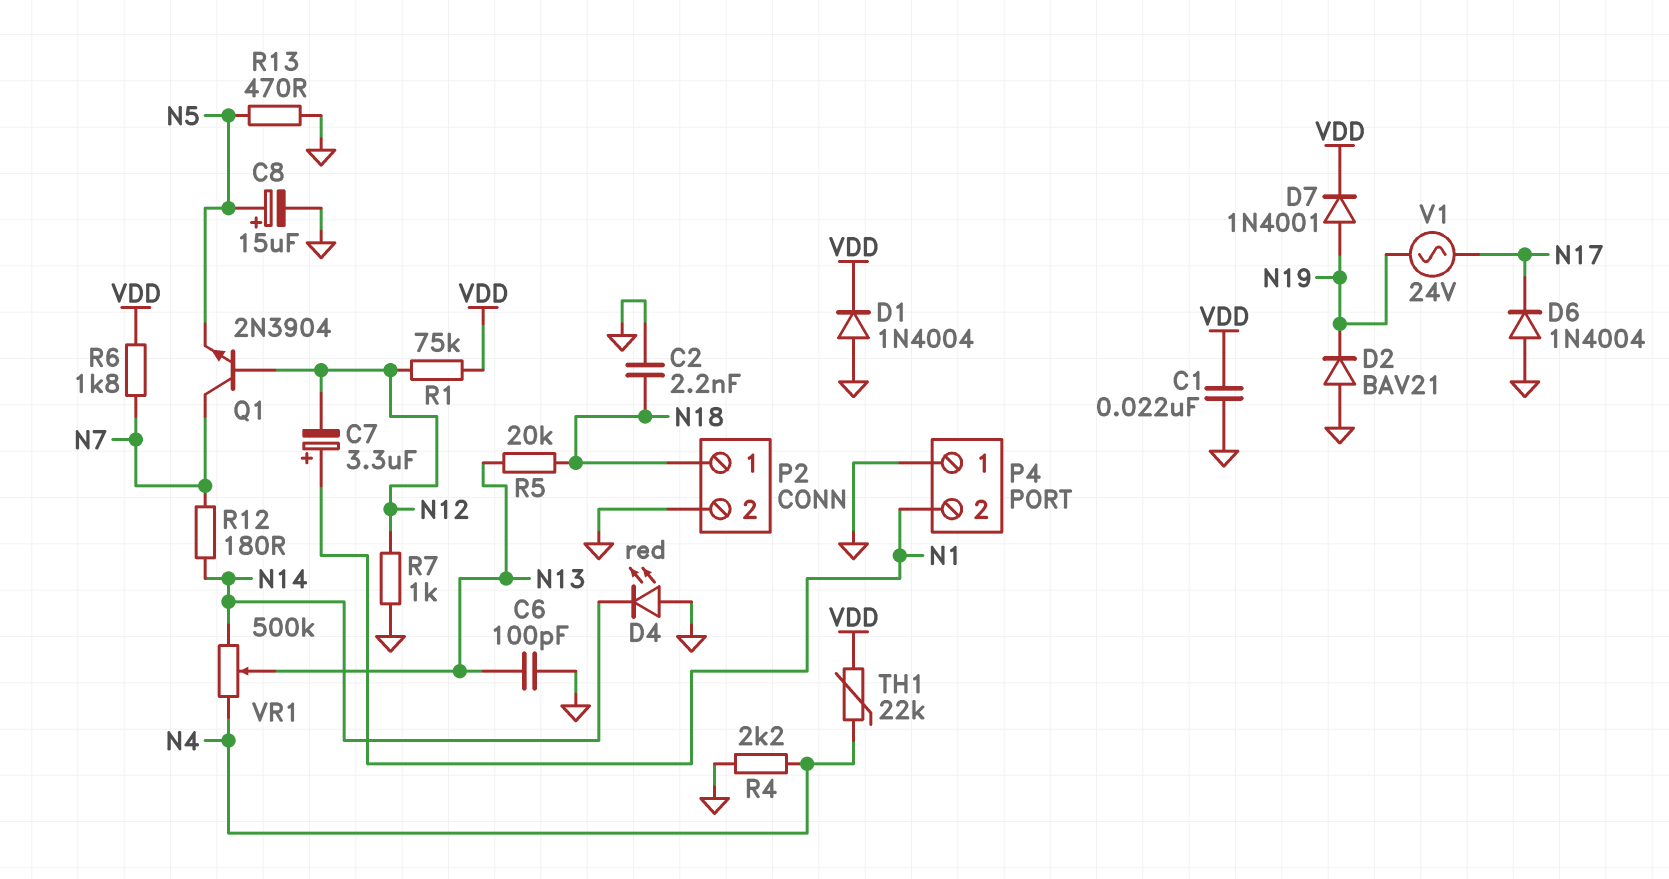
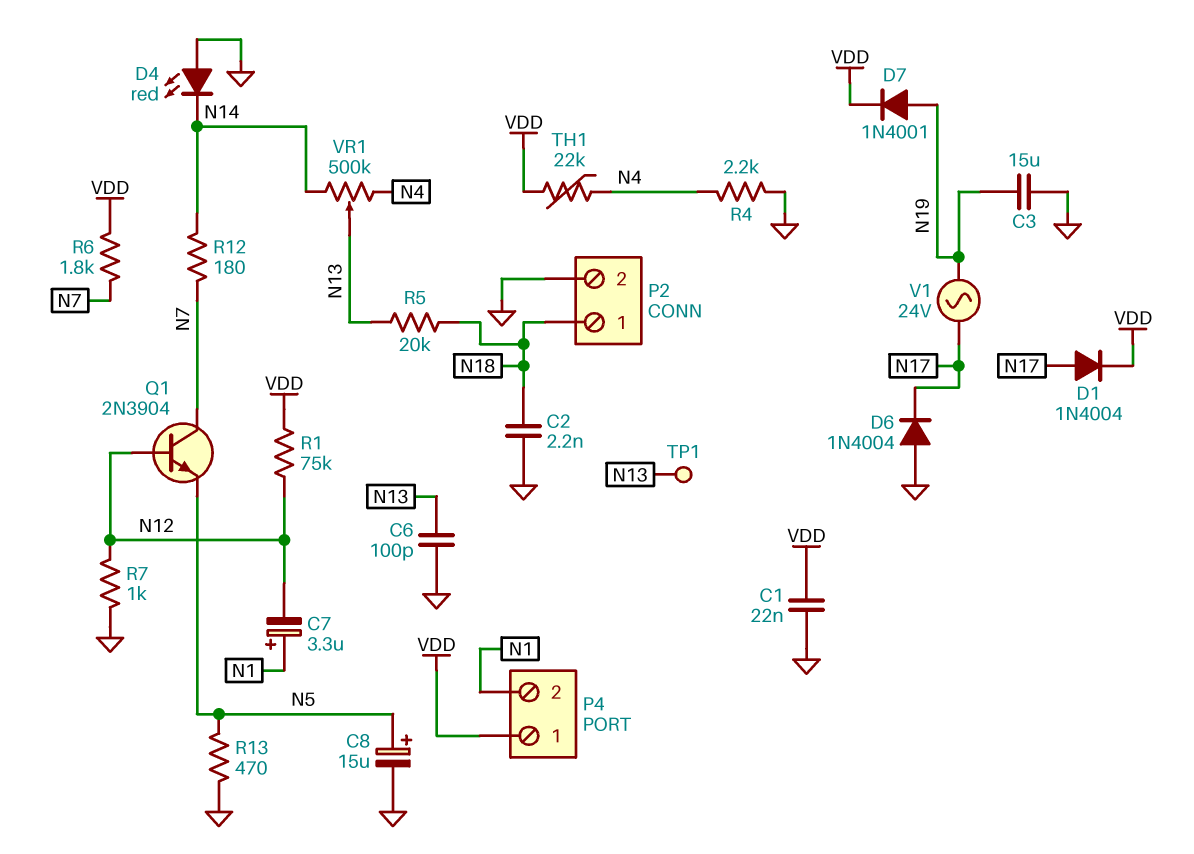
C3: none -> 15uF (GND, N19)
D1: diode 1N4004 (A GND, K VDD) -> diode 1N4004 (A N17, K VDD)
D2: diode BAV21 (A GND, K N19) -> none
P4 pin 1: GND -> VDD
TP1: none -> test point (N13)

